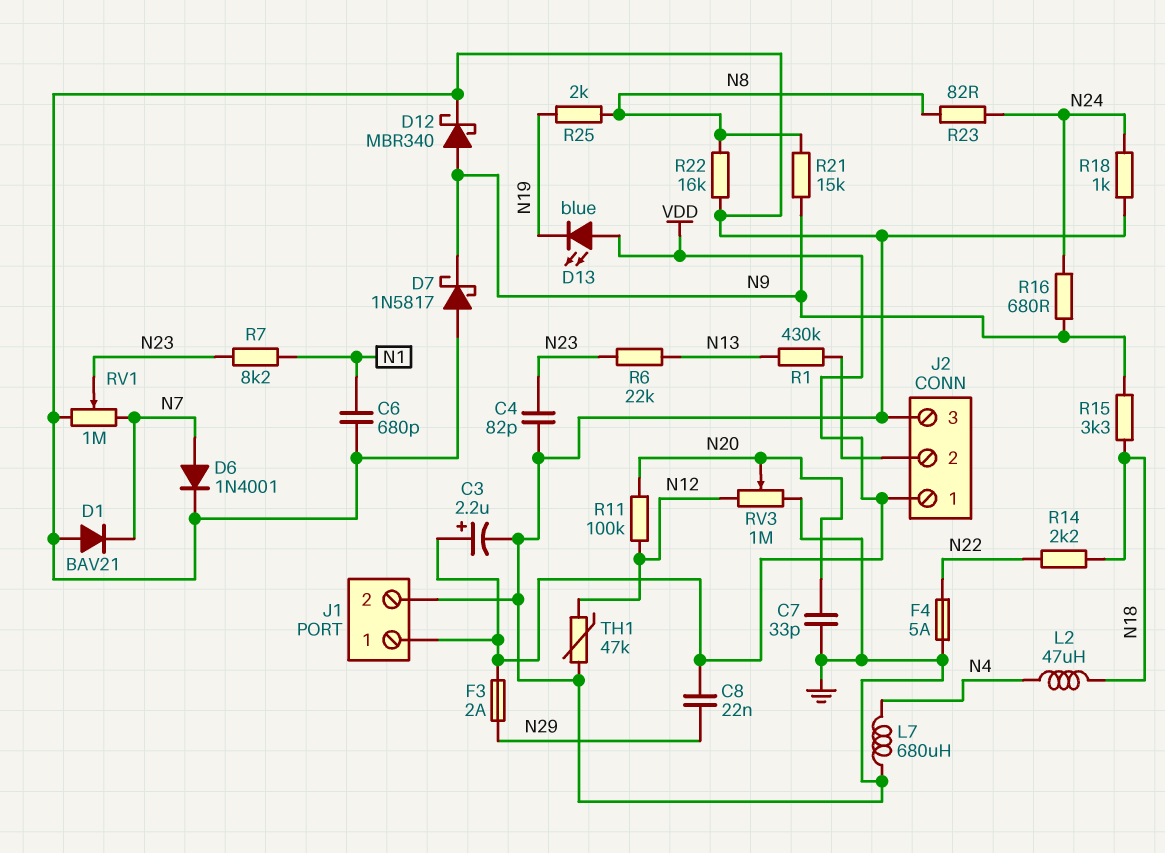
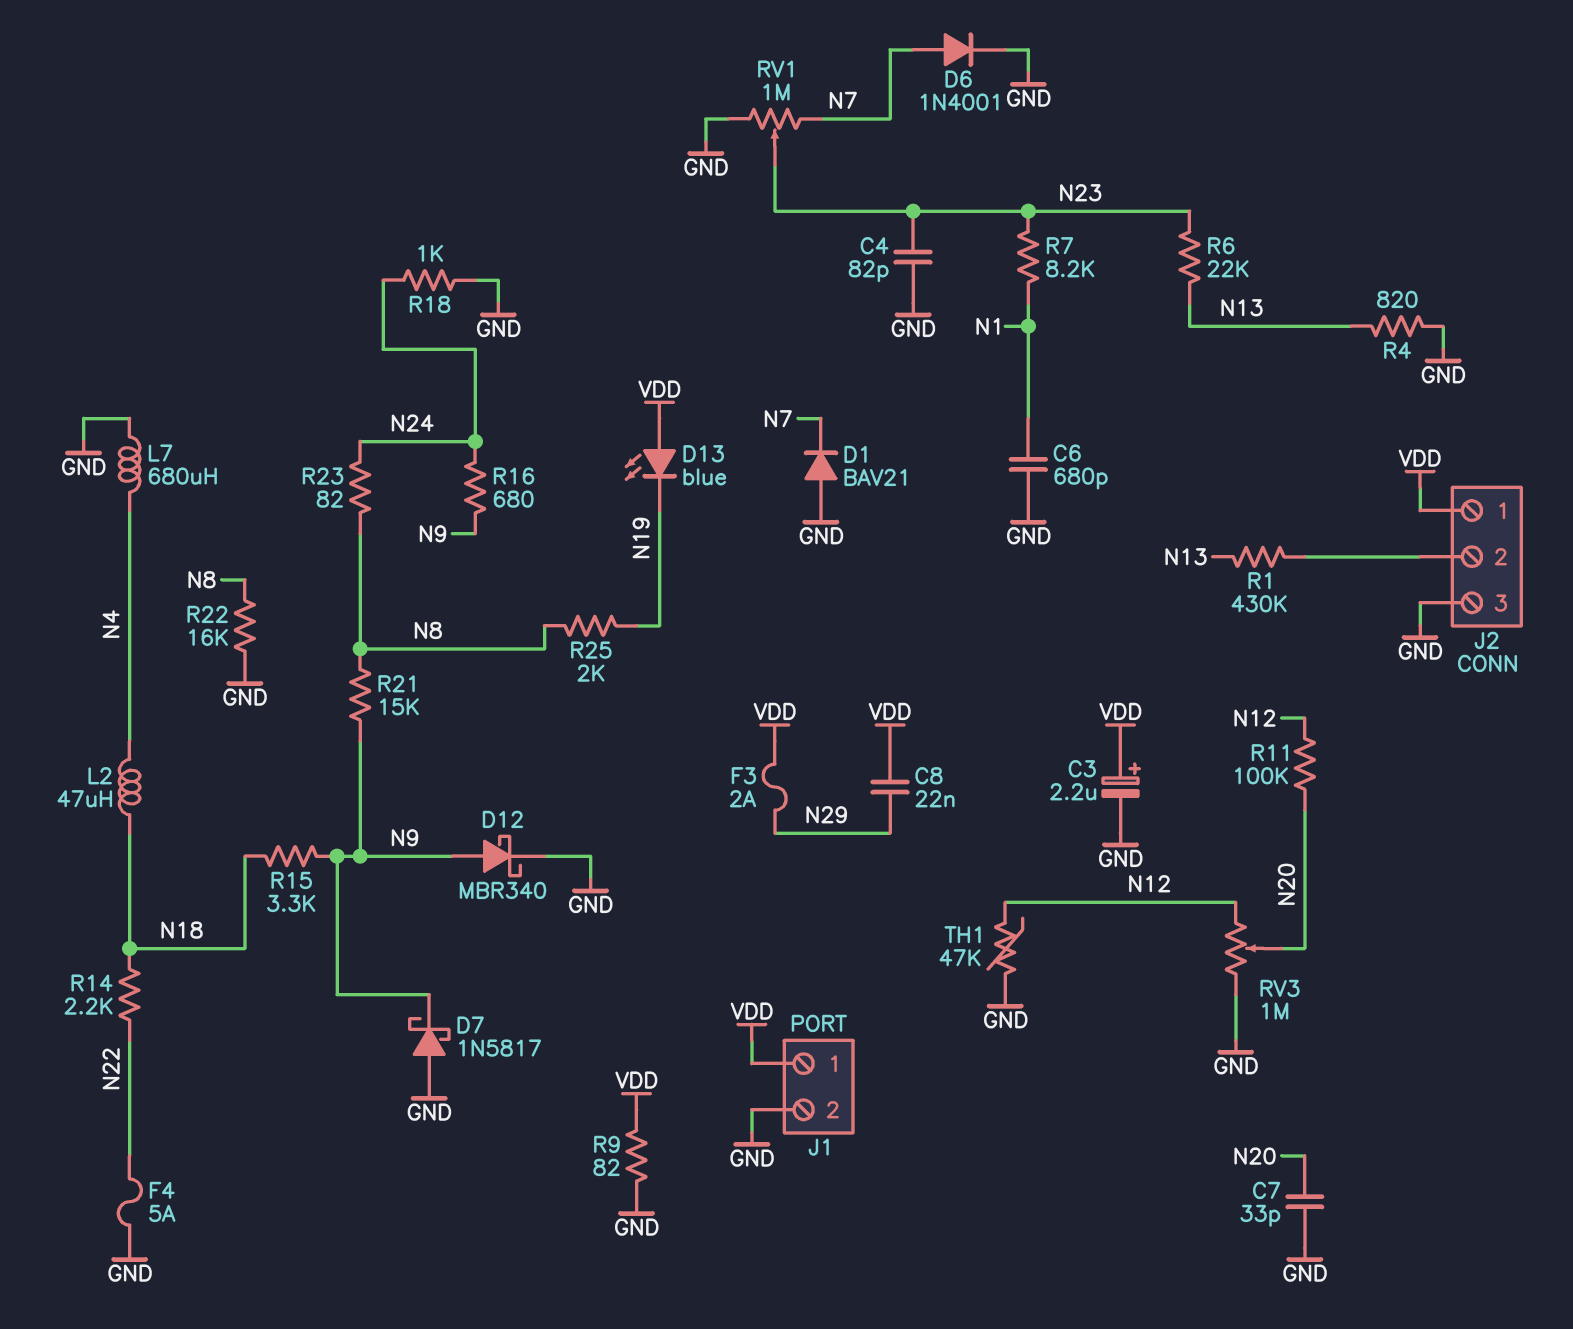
R4: none -> 820 (GND, N13)
R9: none -> 82 (GND, VDD)

